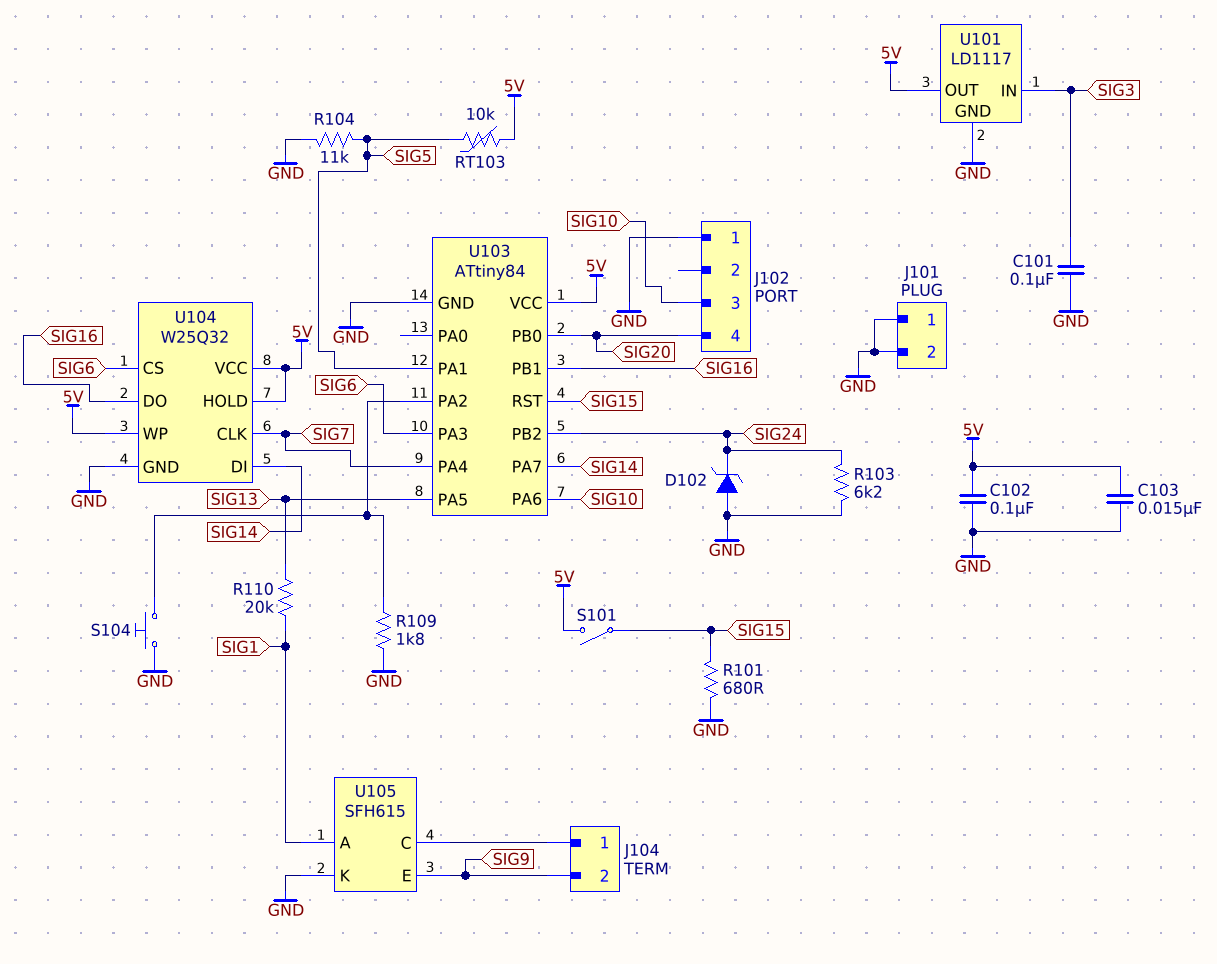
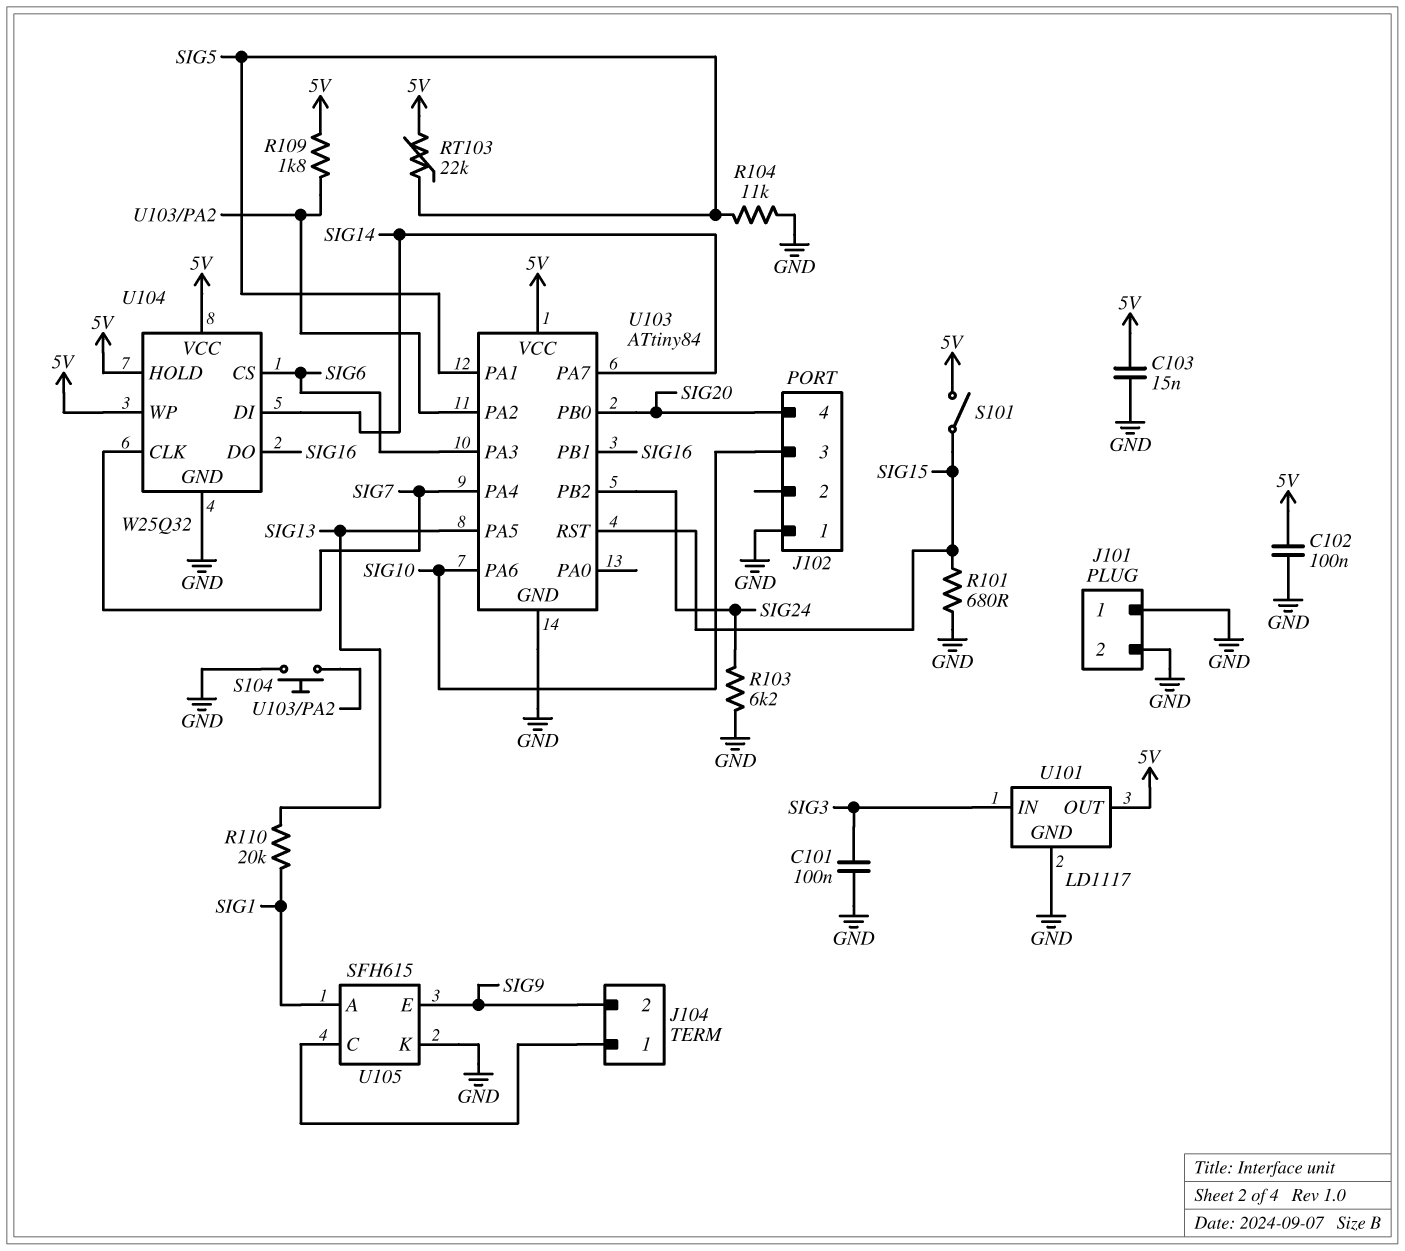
D102: zener (A GND, K SIG24) -> none
R109: 1.8k (GND, U103/PA2) -> 1.8k (5V, U103/PA2)
RT103: 10k (5V, SIG5) -> 22k (5V, SIG5)

